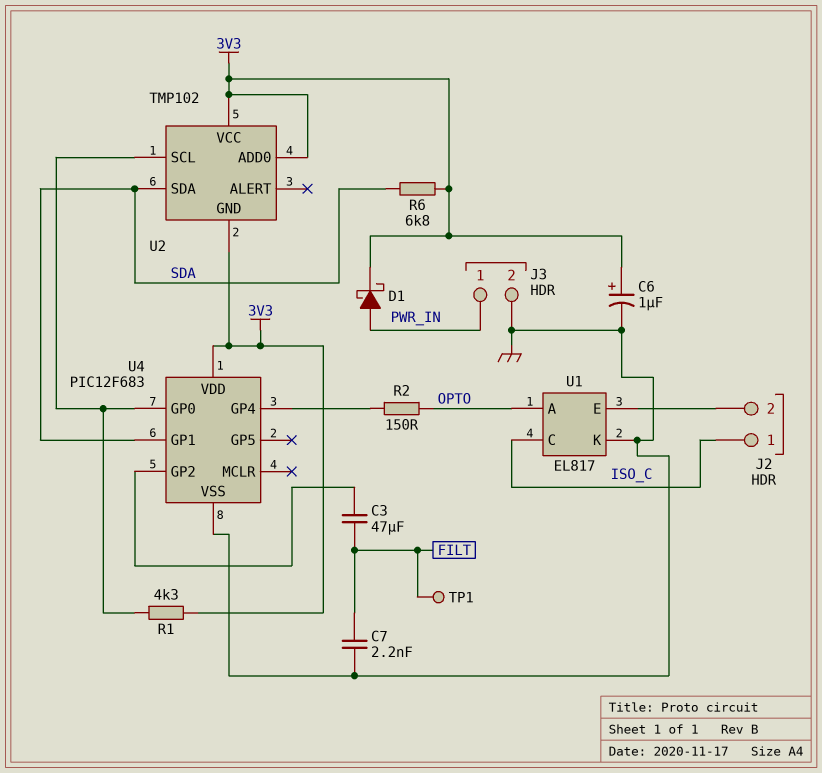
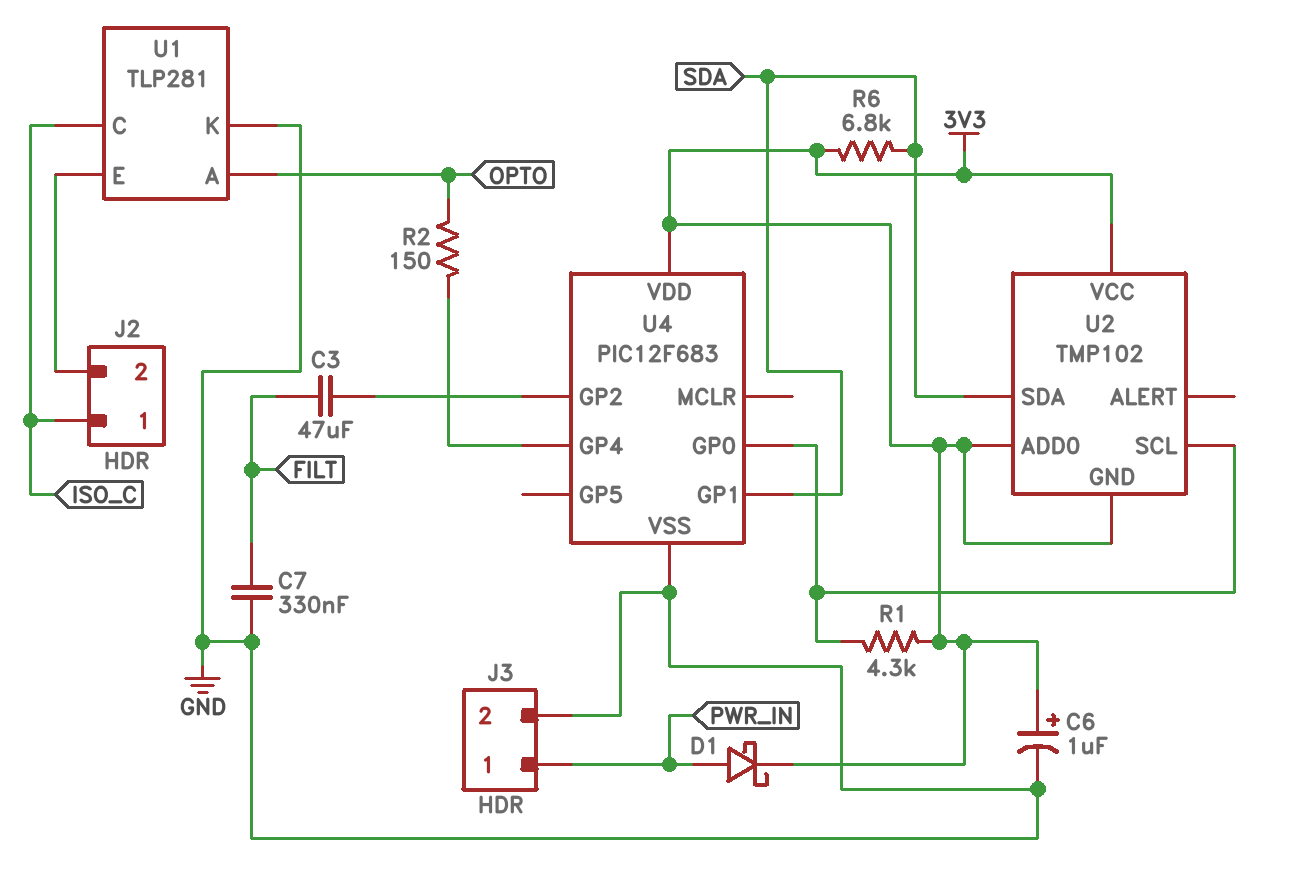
C7: 2.2nF (FILT, GND) -> 330nF (FILT, GND)
TP1: test point (FILT) -> none
U1: EL817 -> TLP281

